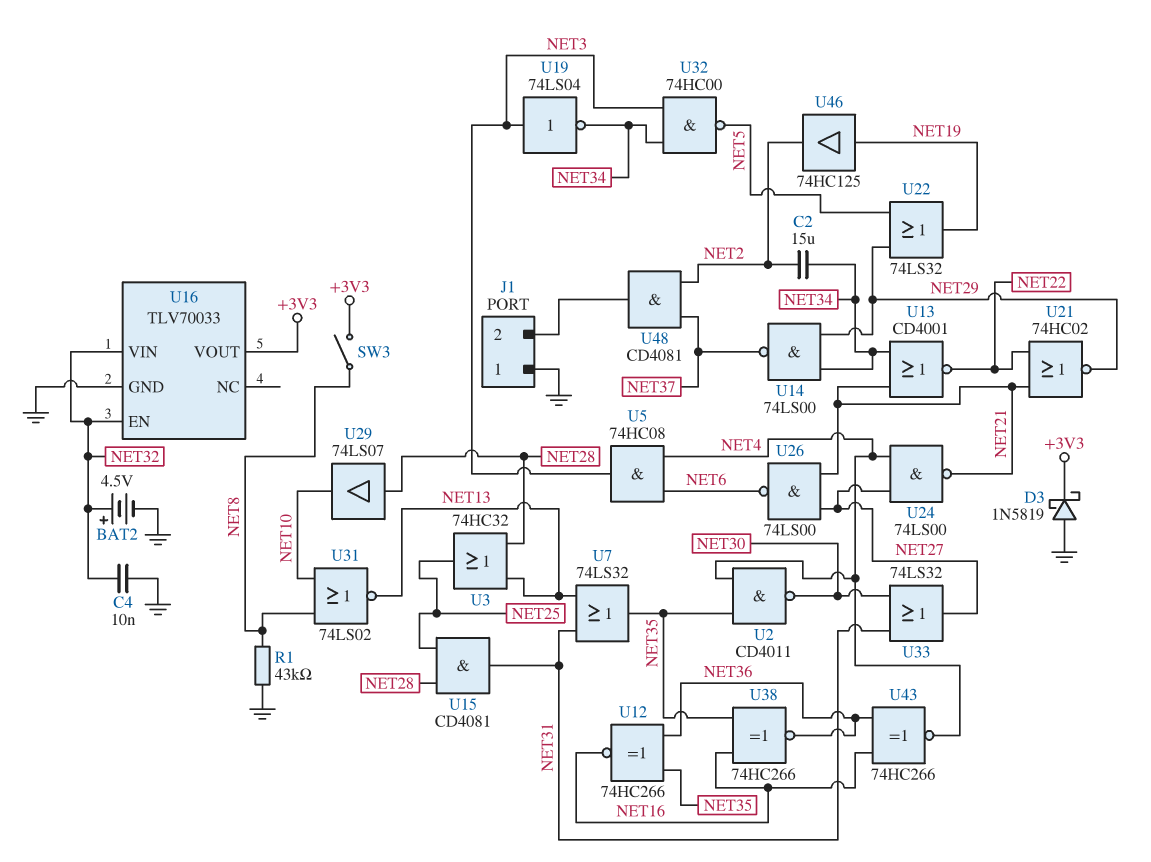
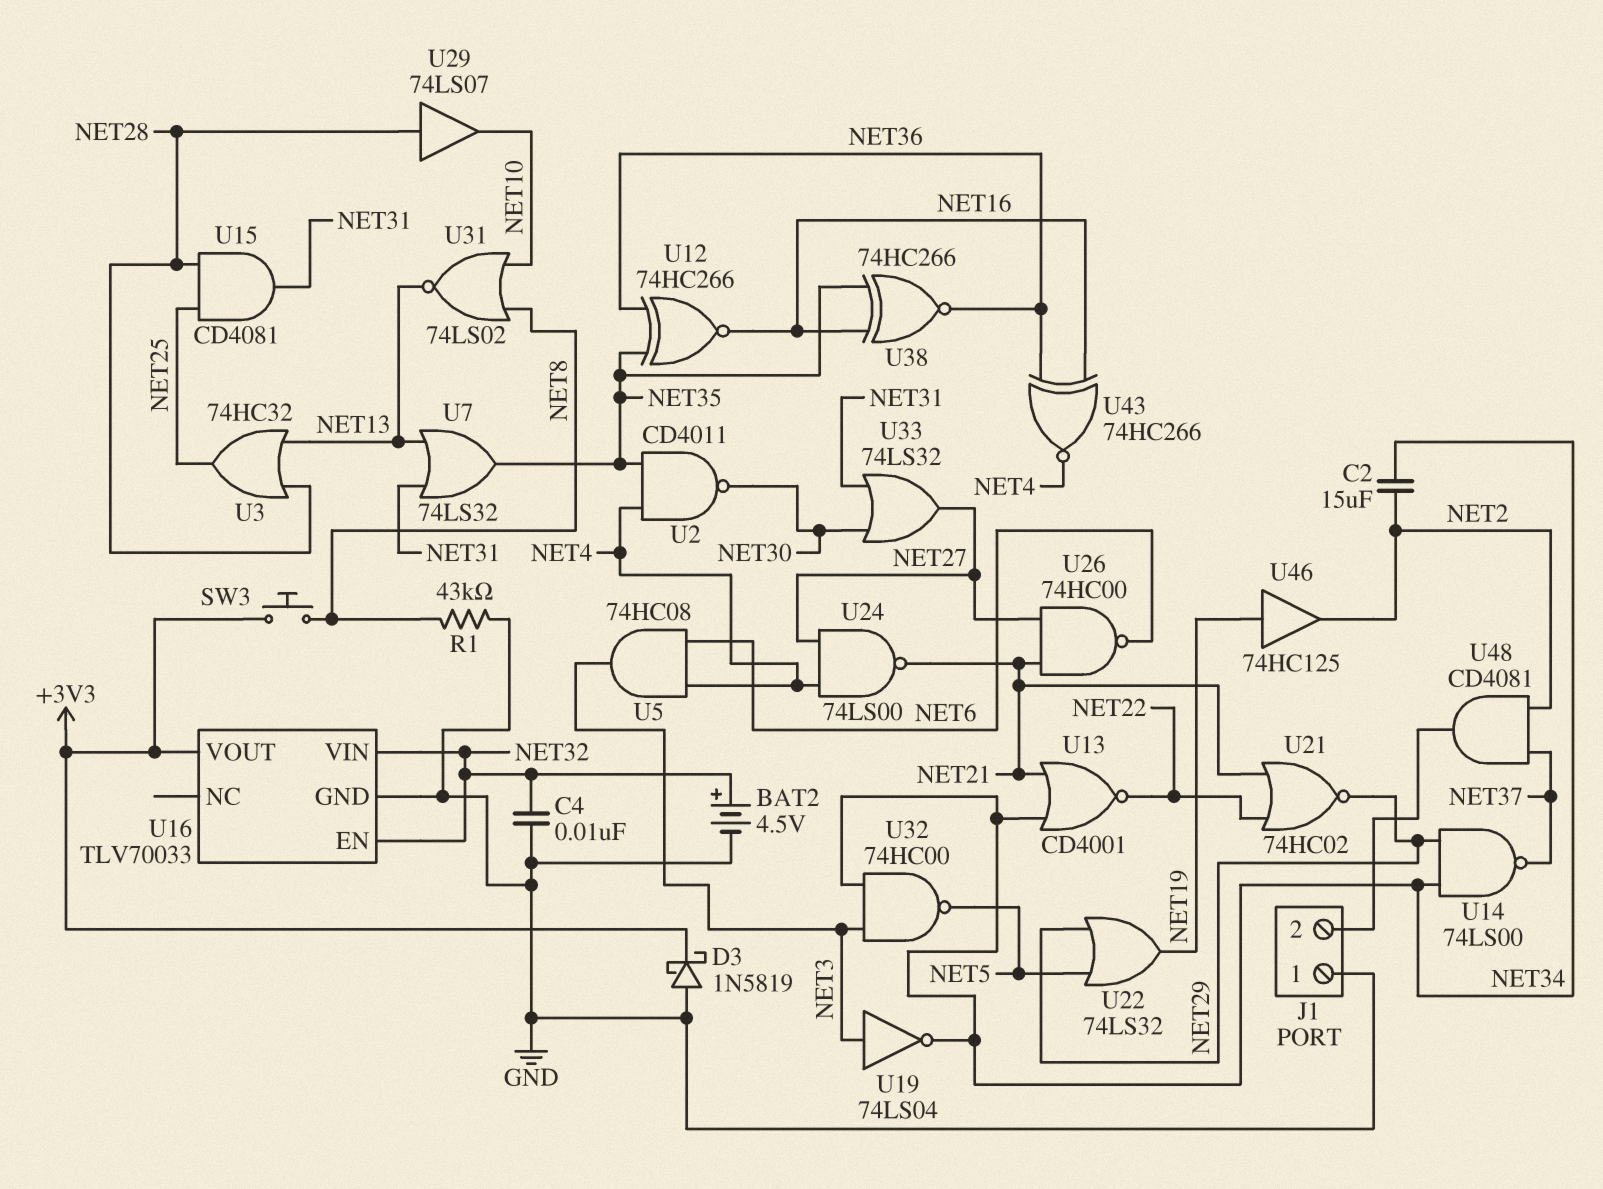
SW3: switch (+3V3, NET8) -> button (+3V3, NET8)
U26: NAND 74LS00 (in NET21, in NET27, out NET6) -> NAND 74HC00 (in NET21, in NET27, out NET6)

